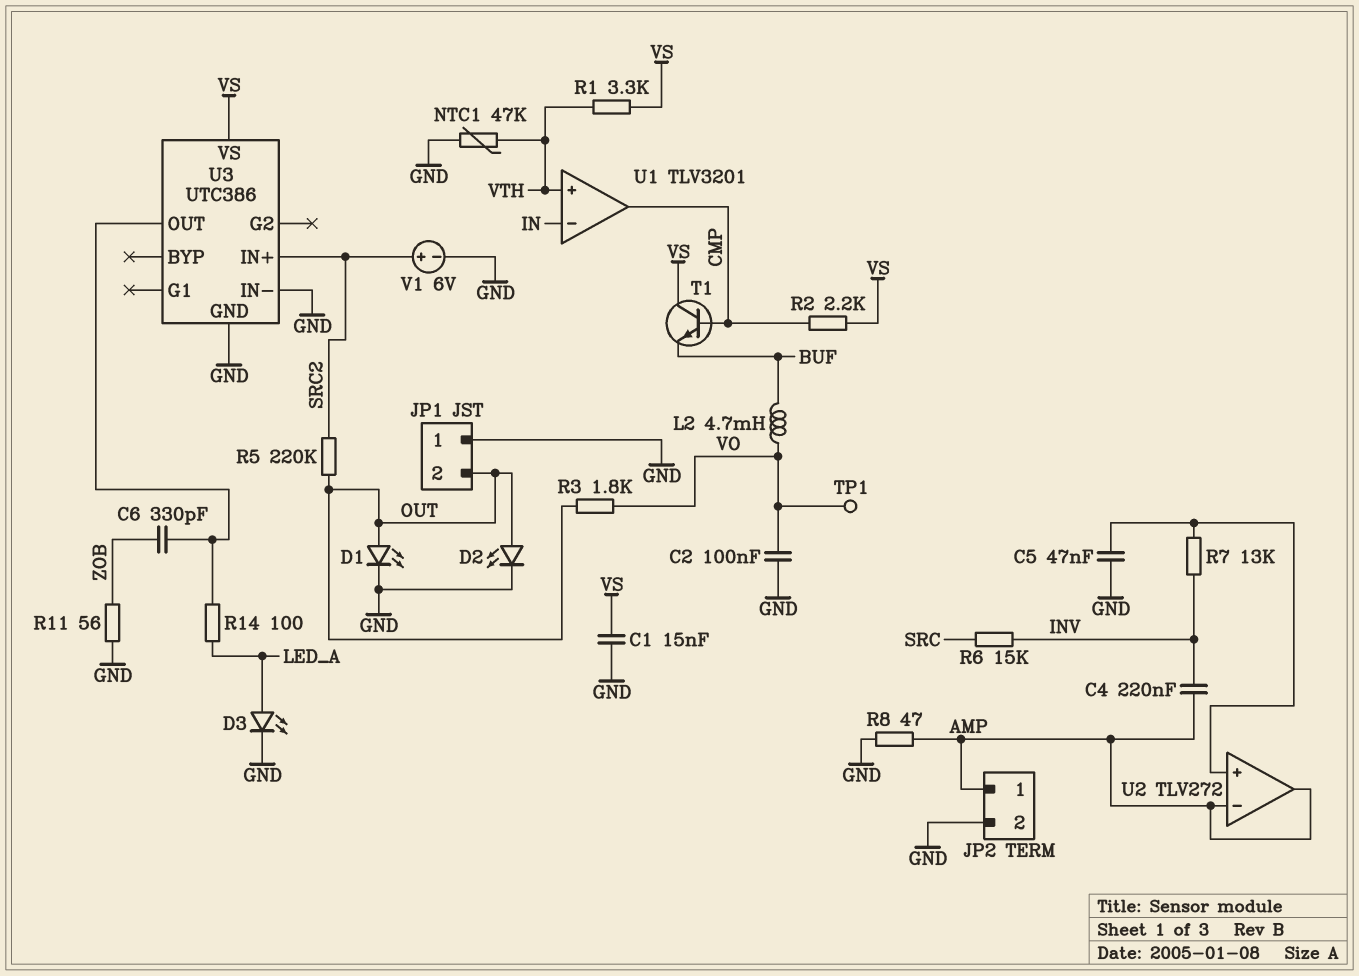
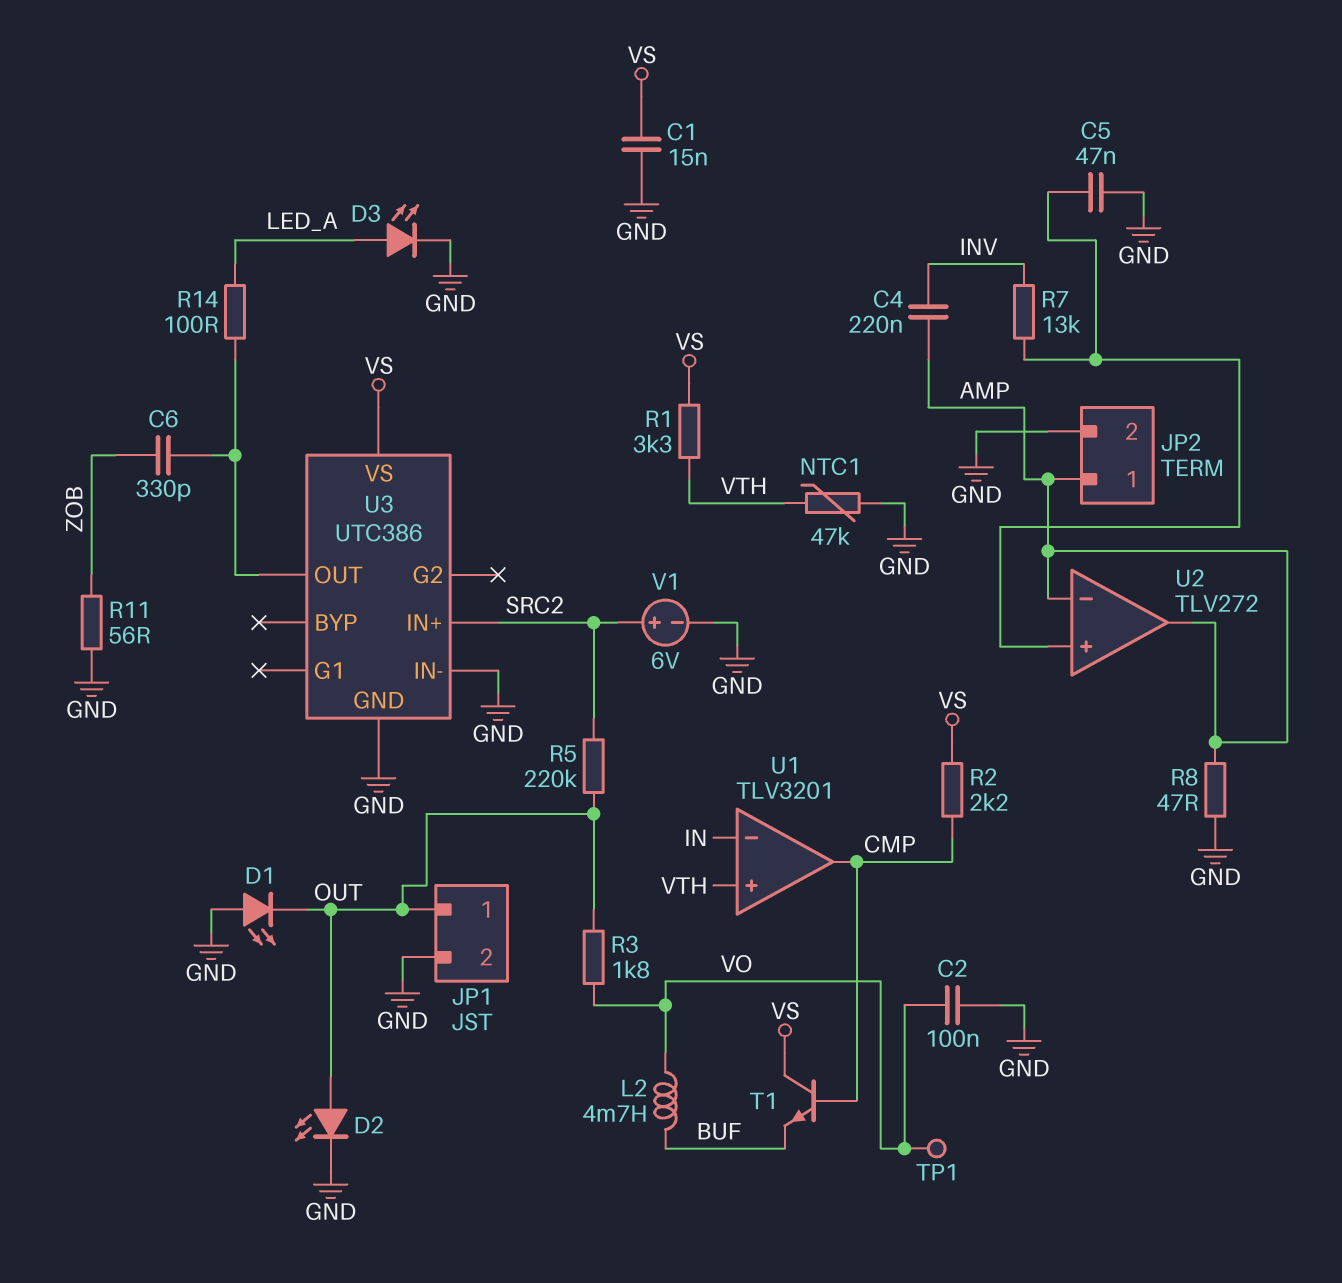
D1: LED (A OUT, K GND) -> LED (A GND, K OUT)
JP1 pin 1: GND -> OUT
JP1 pin 2: OUT -> GND
R6: 15k (INV, SRC) -> none

